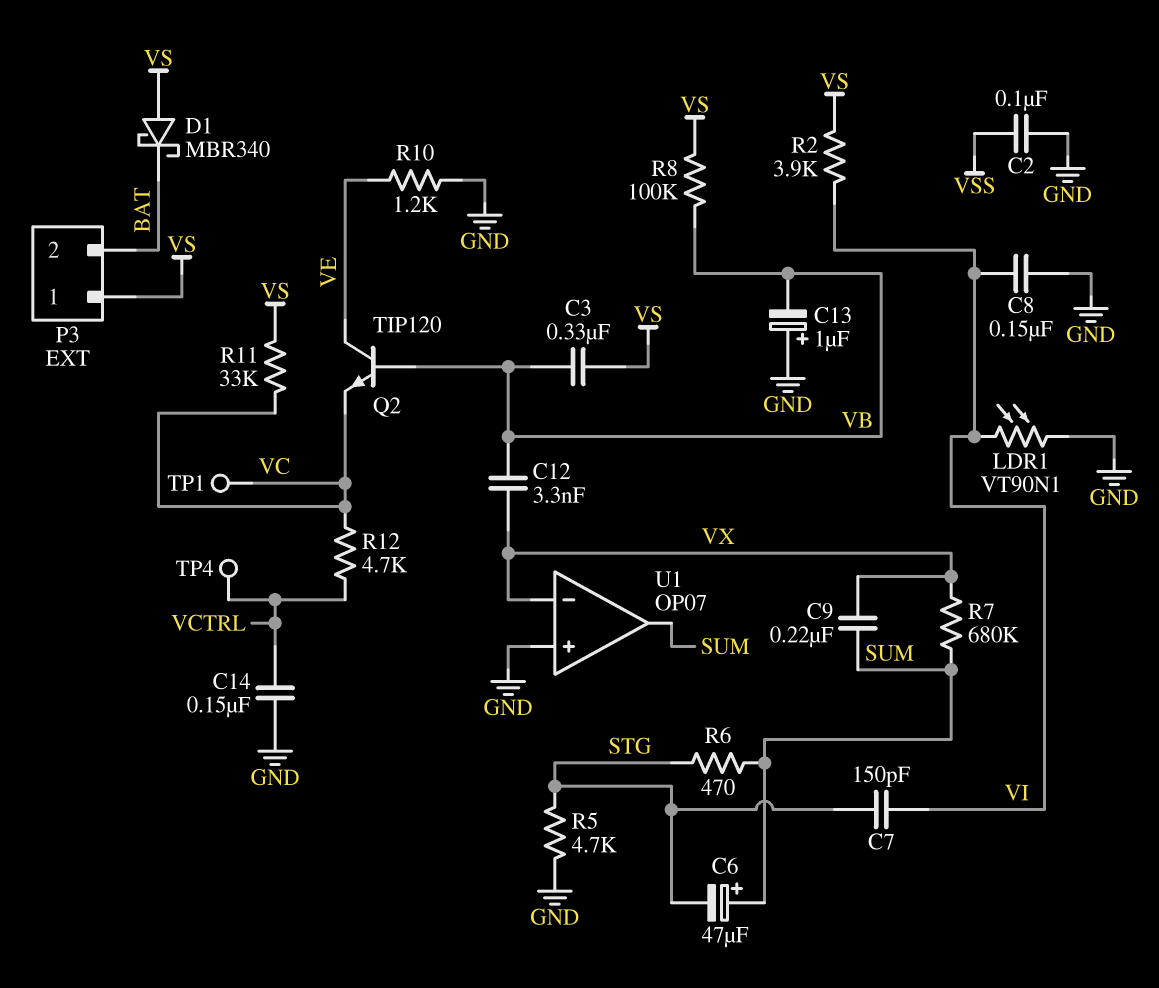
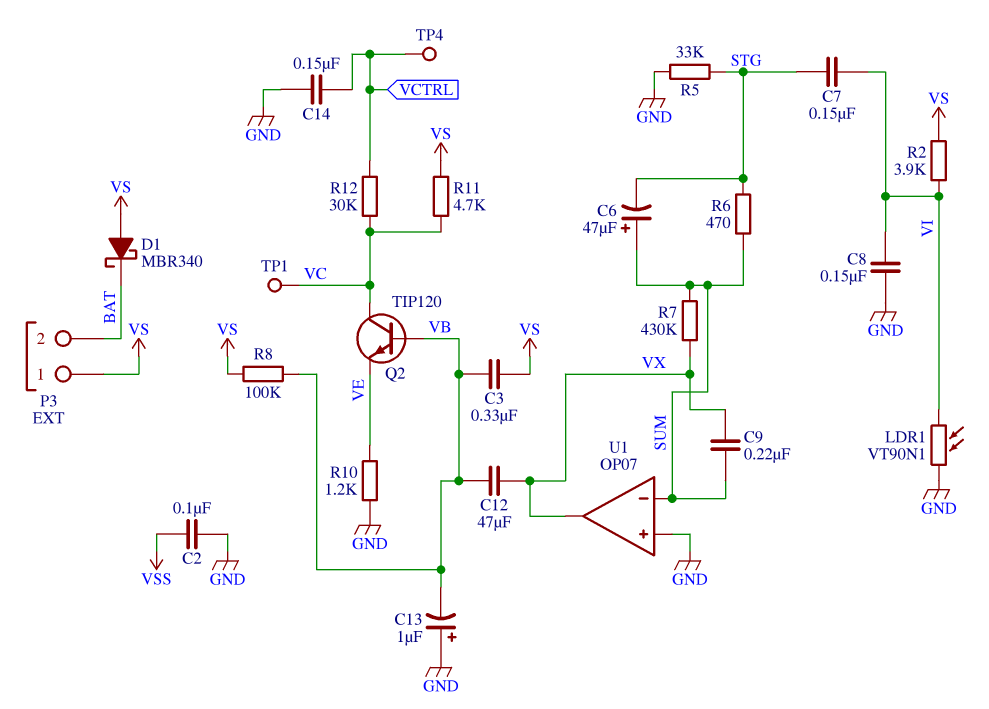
C7: 150pF (STG, VI) -> 150nF (STG, VI)
C12: 3.3nF (VB, VX) -> 47uF (VB, VX)
Q2: NPN TIP120 (B VB, C VE, E VC) -> NPN TIP120 (B VB, C VC, E VE)
R5: 4.7k (GND, STG) -> 33k (GND, STG)
R7: 680k (SUM, VX) -> 430k (SUM, VX)
R11: 33k (VC, VS) -> 4.7k (VC, VS)
R12: 4.7k (VC, VCTRL) -> 30k (VC, VCTRL)
U1 pin in-: VX -> SUM
U1 pin out: SUM -> VX

